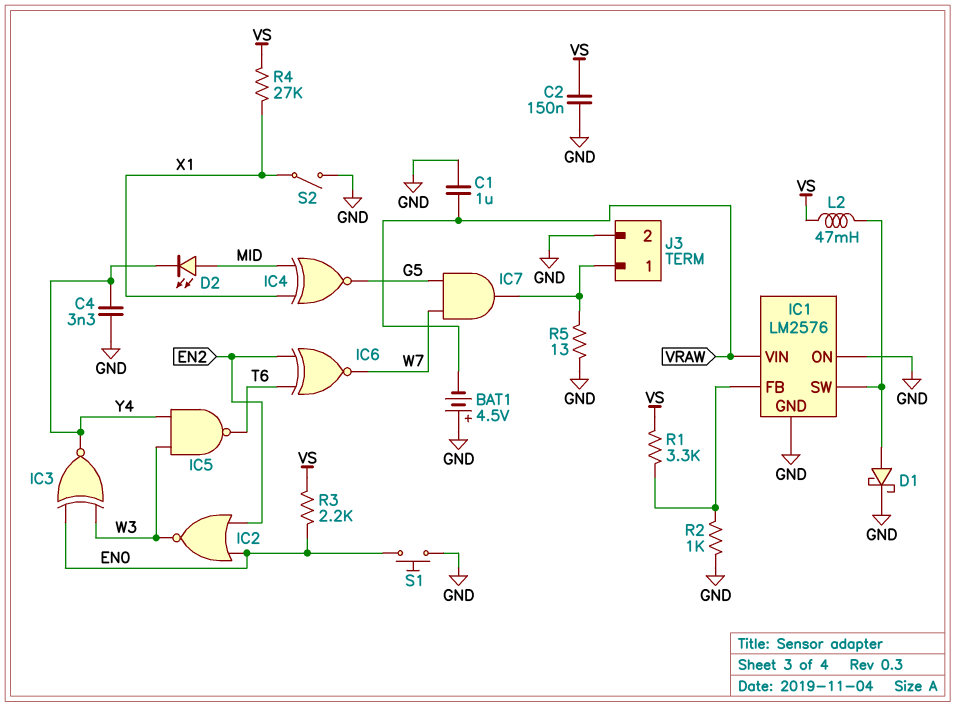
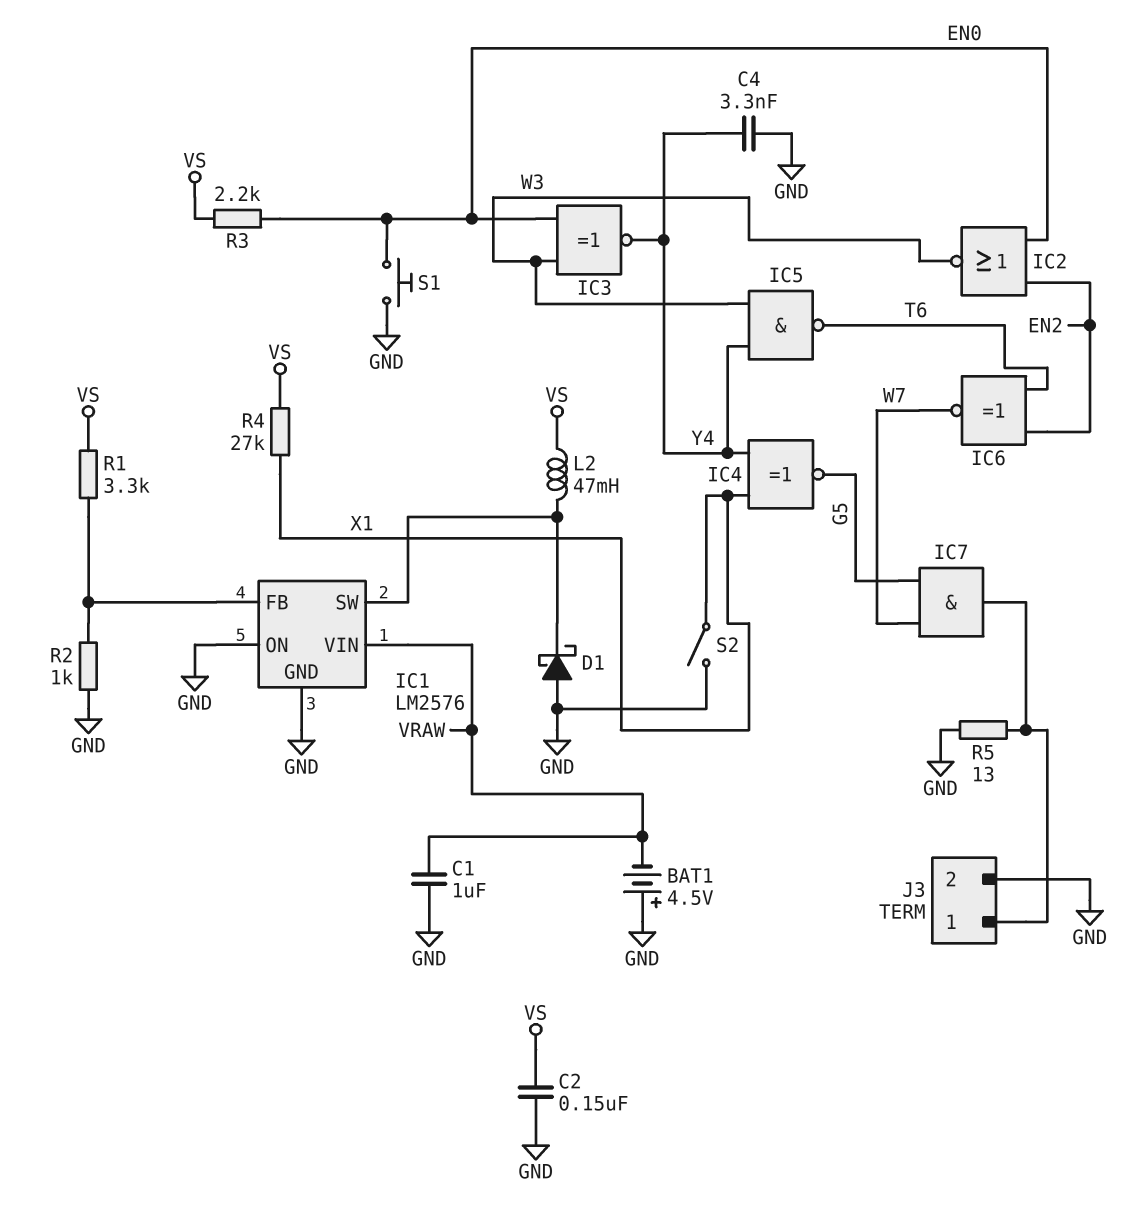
D1: schottky (A IC1/SW, K GND) -> schottky (A GND, K IC1/SW)
D2: LED (A MID, K Y4) -> none
IC4: XNOR (in MID, in X1, out G5) -> XNOR (in X1, in Y4, out G5)

